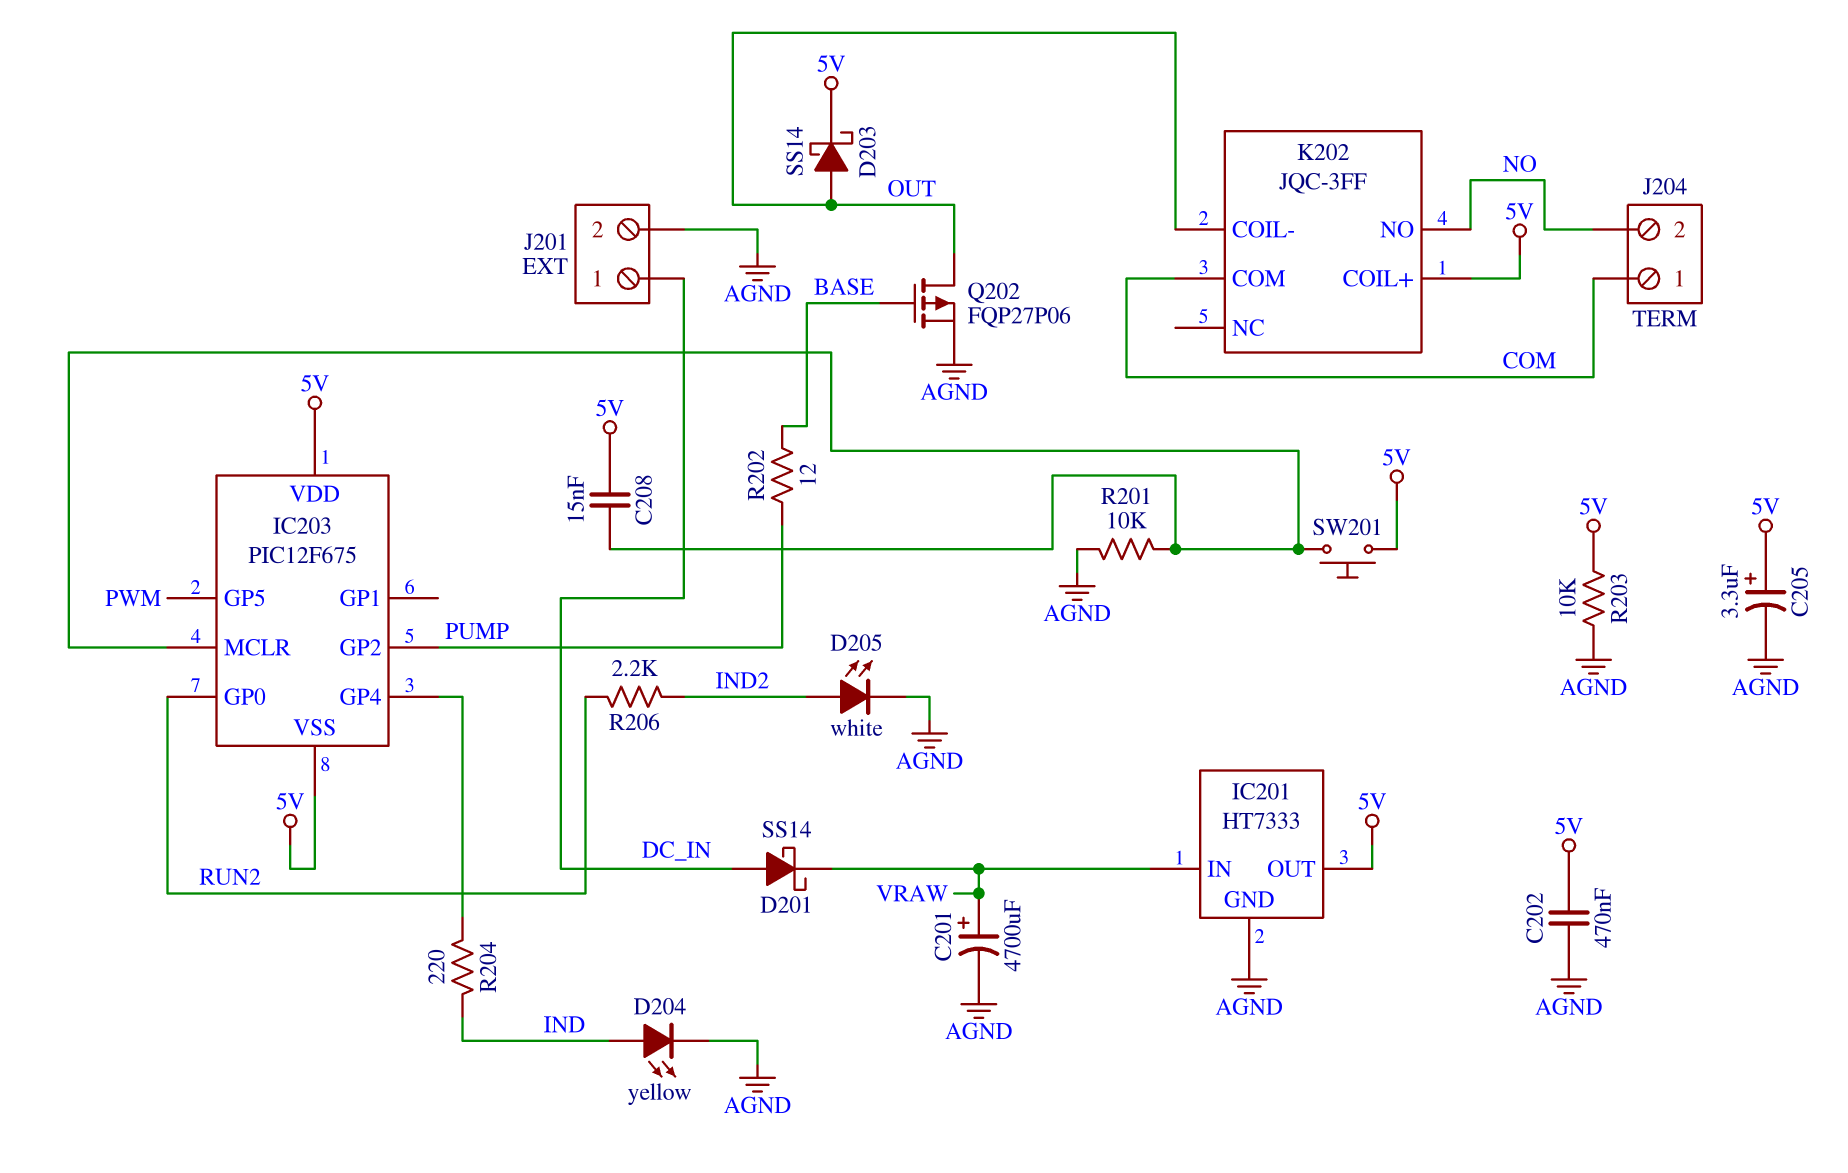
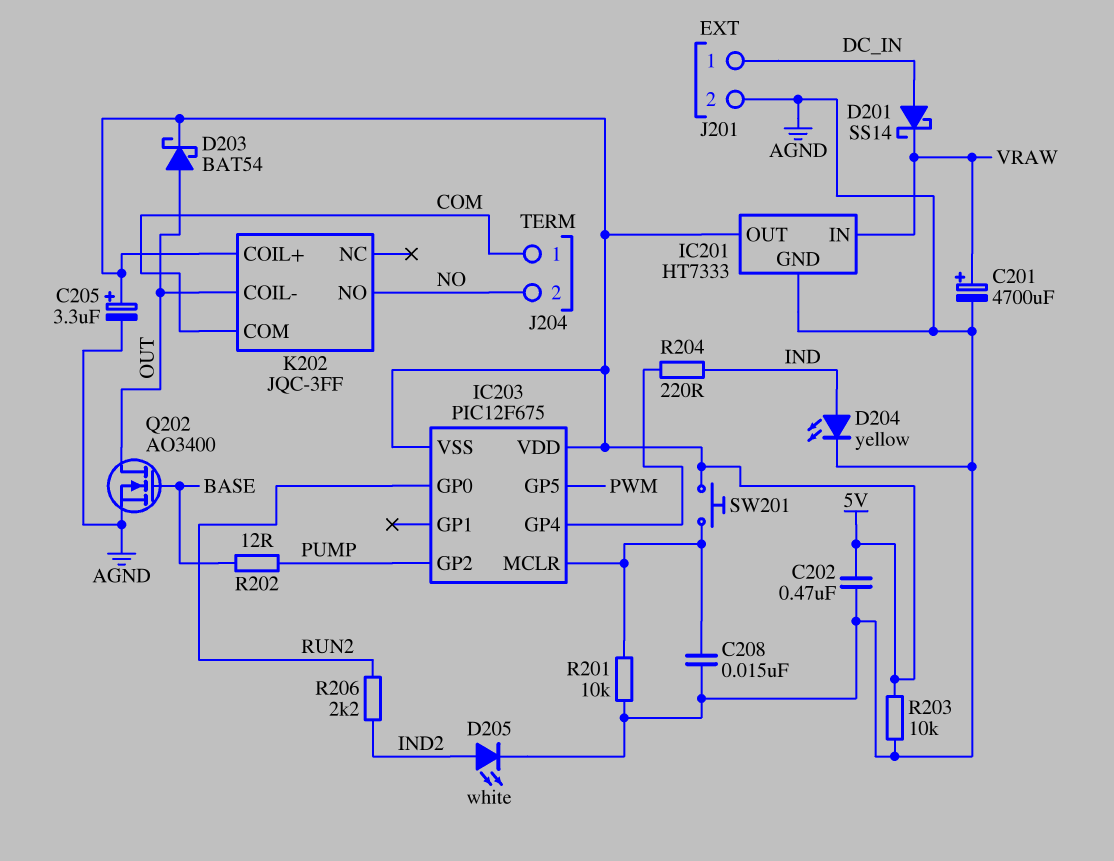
C208: 15nF (5V, IC203/MCLR) -> 15nF (AGND, IC203/MCLR)
D203: schottky SS14 (A OUT, K 5V) -> schottky BAT54 (A OUT, K 5V)
Q202: PMOS FQP27P06 (G BASE, D OUT, S AGND) -> NMOS AO3400 (G BASE, D OUT, S AGND)

